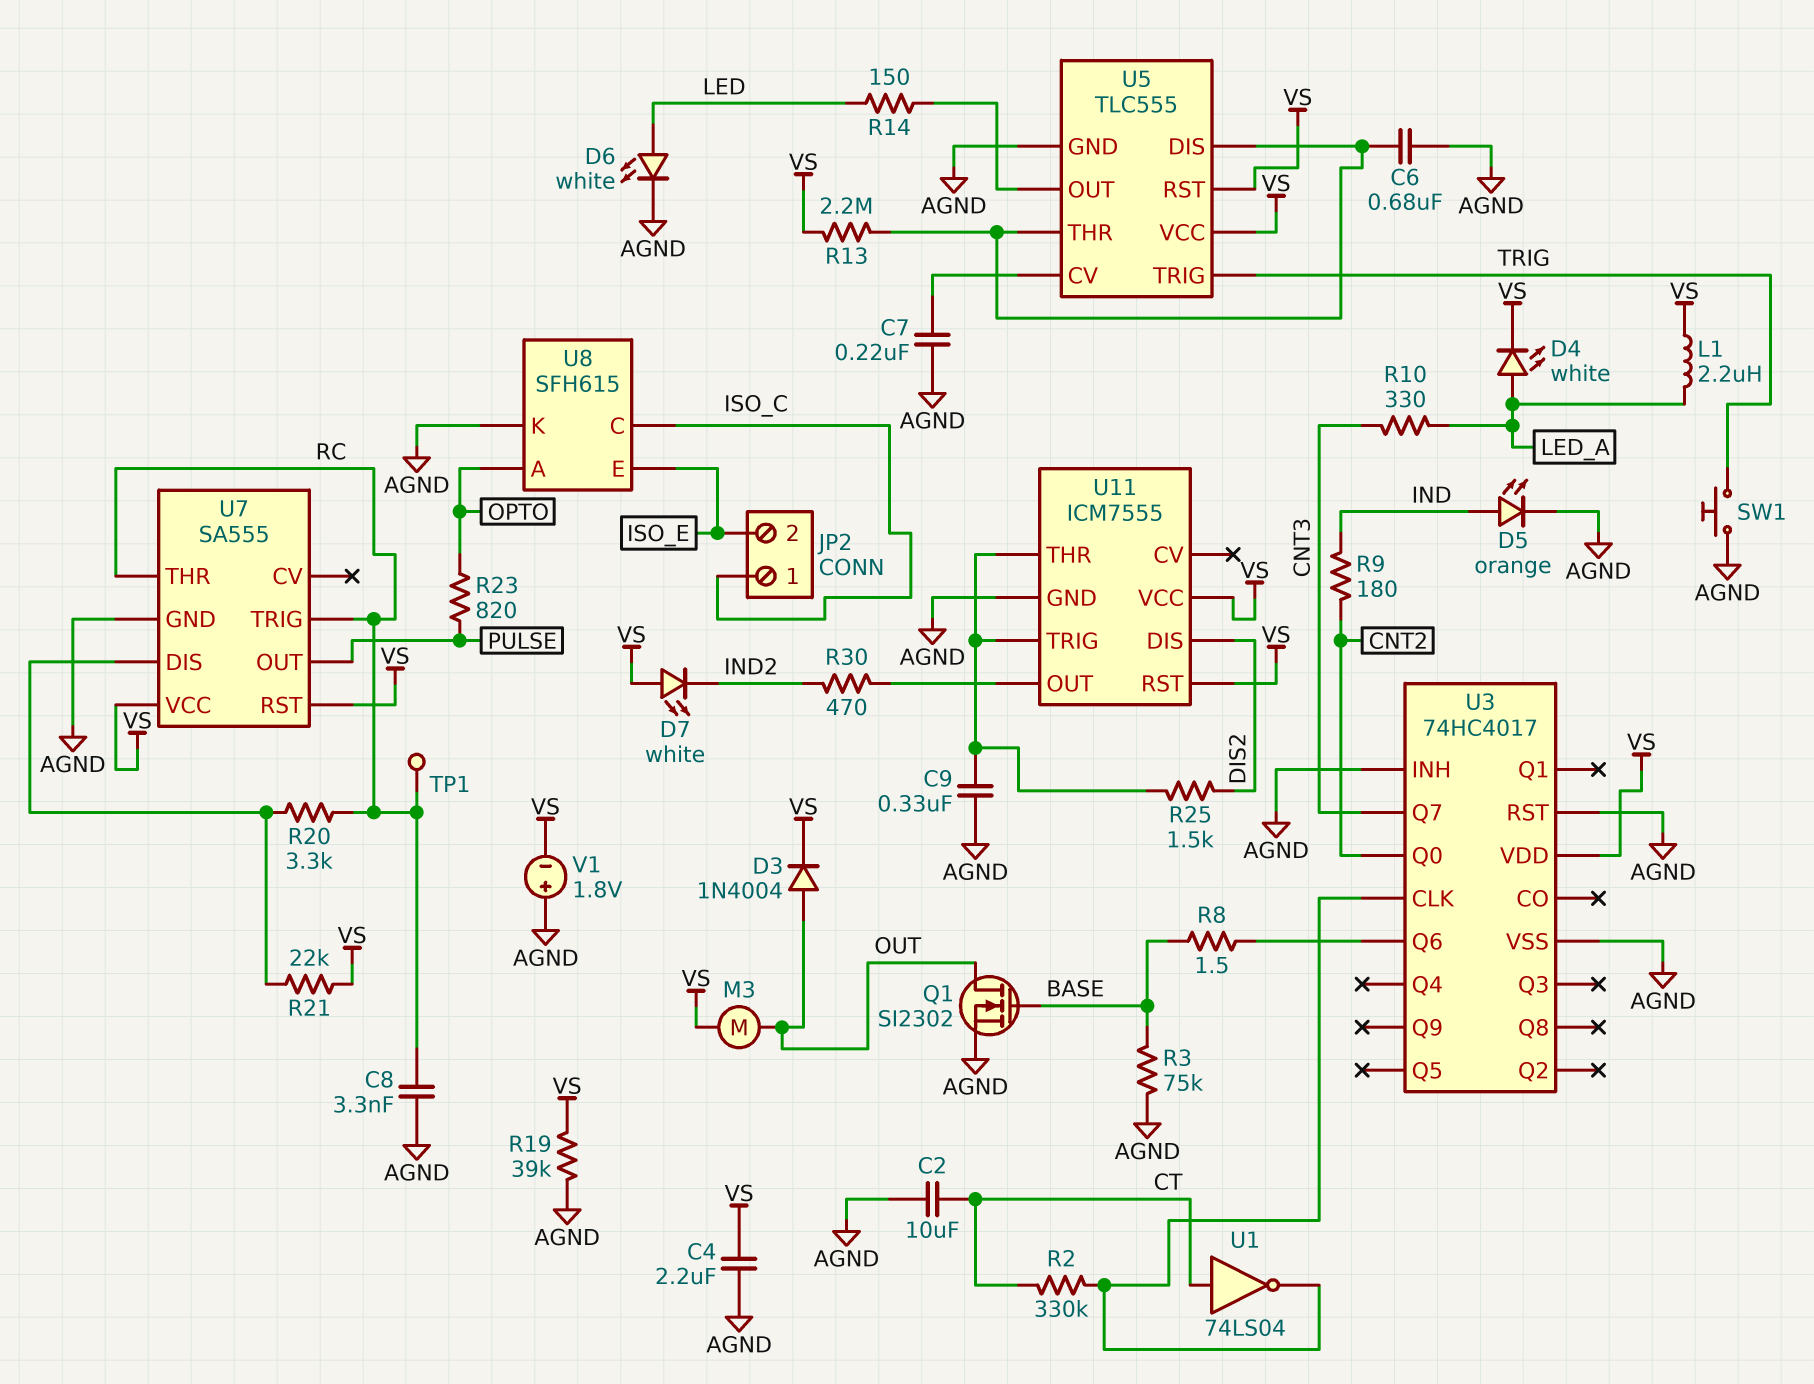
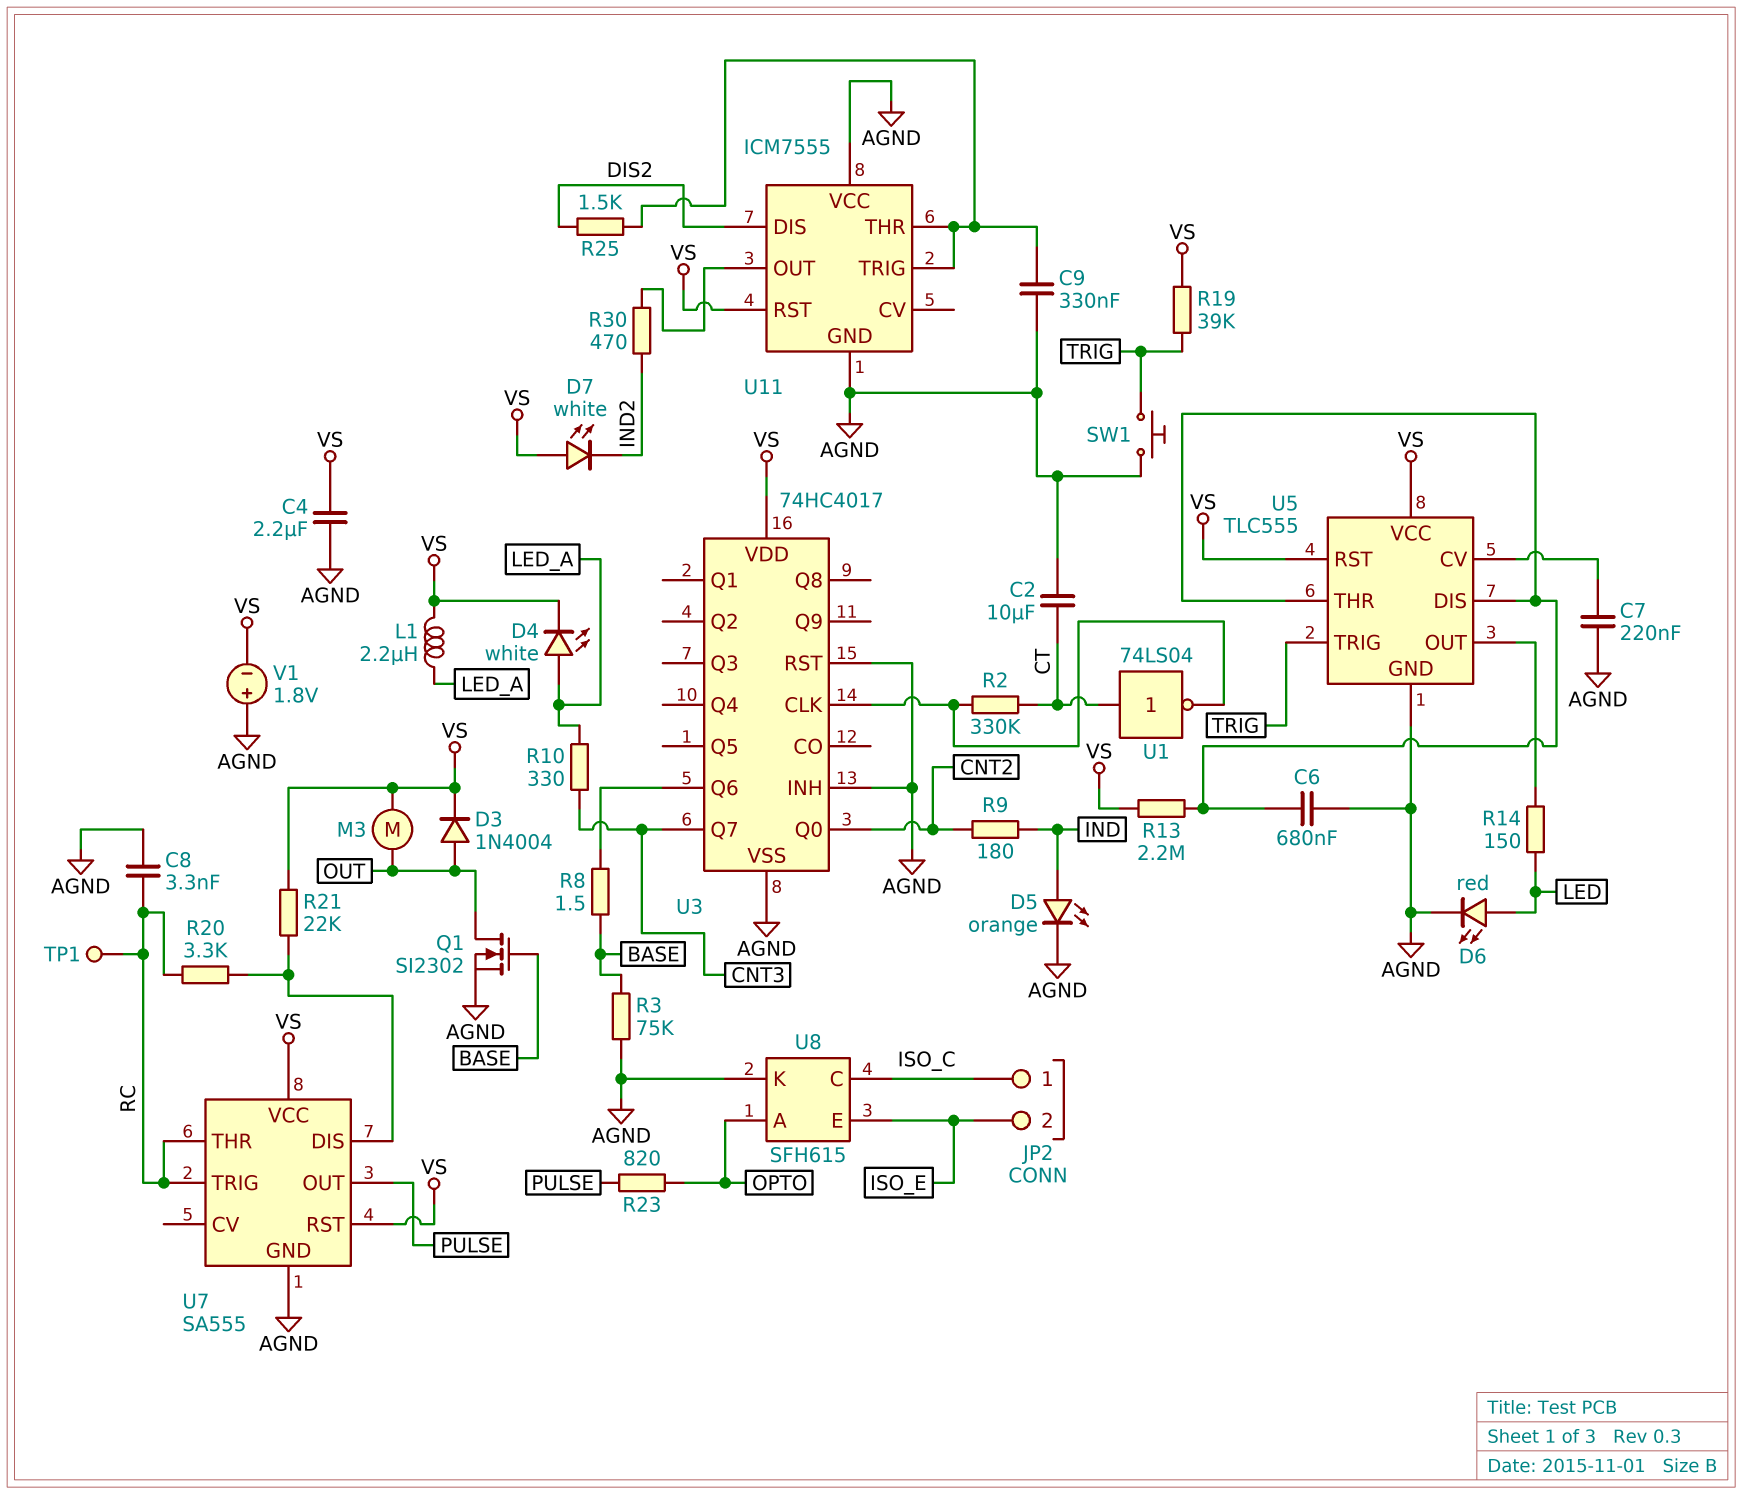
D6: LED white (A LED, K AGND) -> LED red (A LED, K AGND)
R19: 39k (AGND, VS) -> 39k (TRIG, VS)
U11 pin VCC: VS -> AGND

